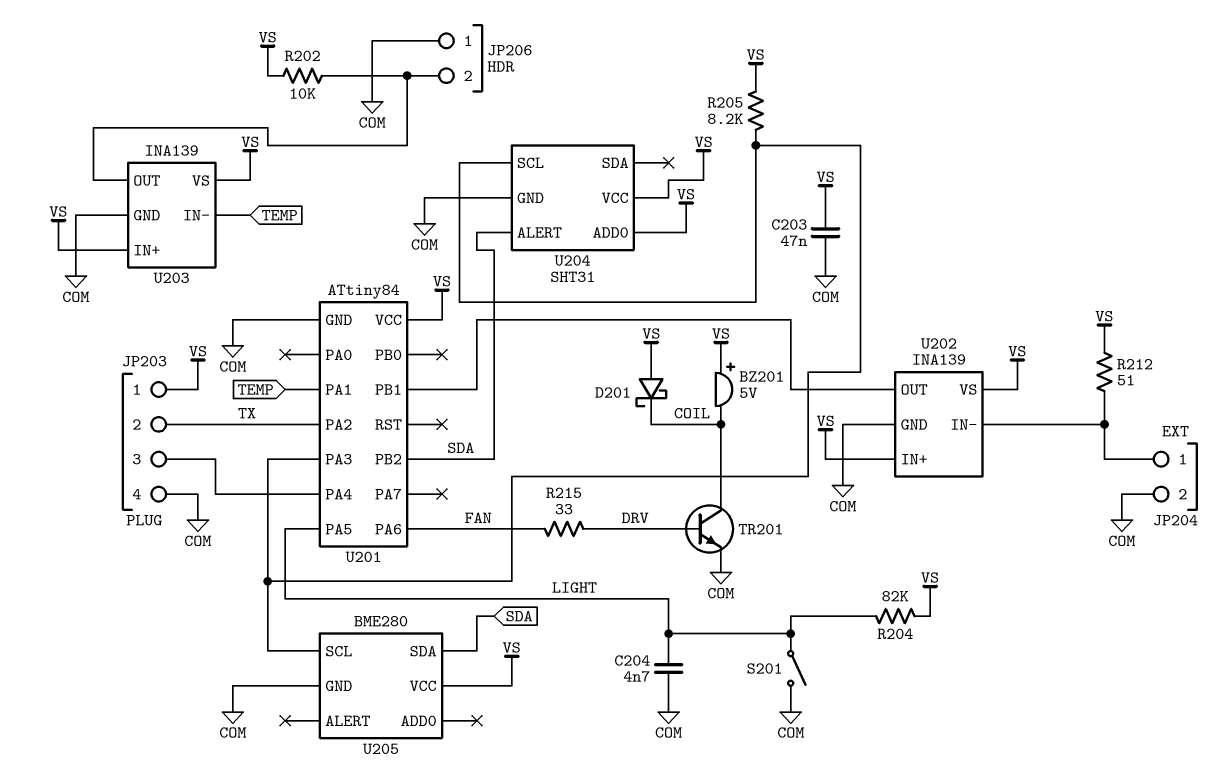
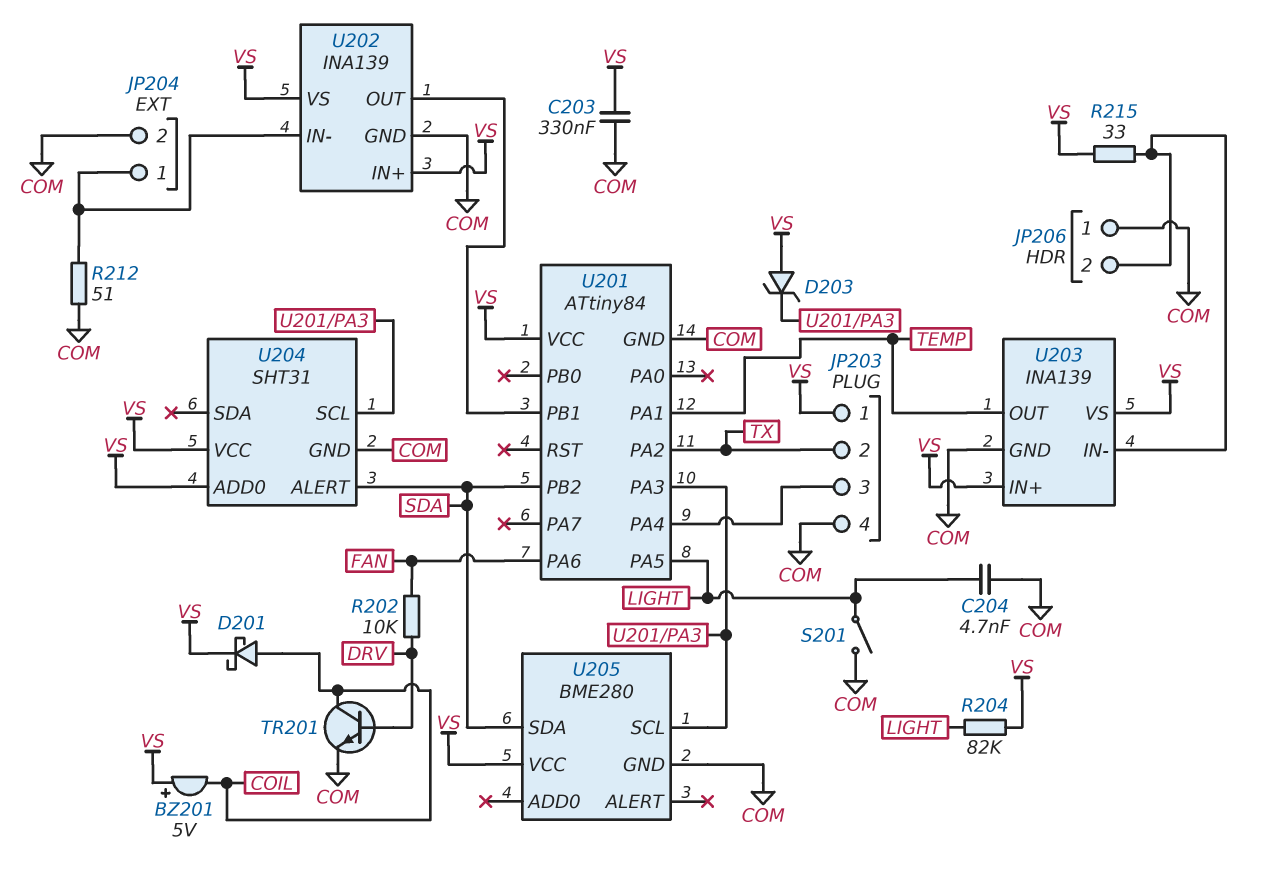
C203: 47nF (COM, VS) -> 330nF (COM, VS)
D201: schottky (A VS, K COIL) -> schottky (A COIL, K VS)
D203: none -> zener (A VS, K U201/PA3)
R202: 10k (JP206/2, VS) -> 10k (DRV, FAN)
R205: 8.2k (U201/PA3, VS) -> none
R212: 51 (JP204/1, VS) -> 51 (COM, JP204/1)
R215: 33 (DRV, FAN) -> 33 (JP206/2, VS)
U203 pin IN-: TEMP -> JP206/2
U203 pin OUT: JP206/2 -> TEMP

